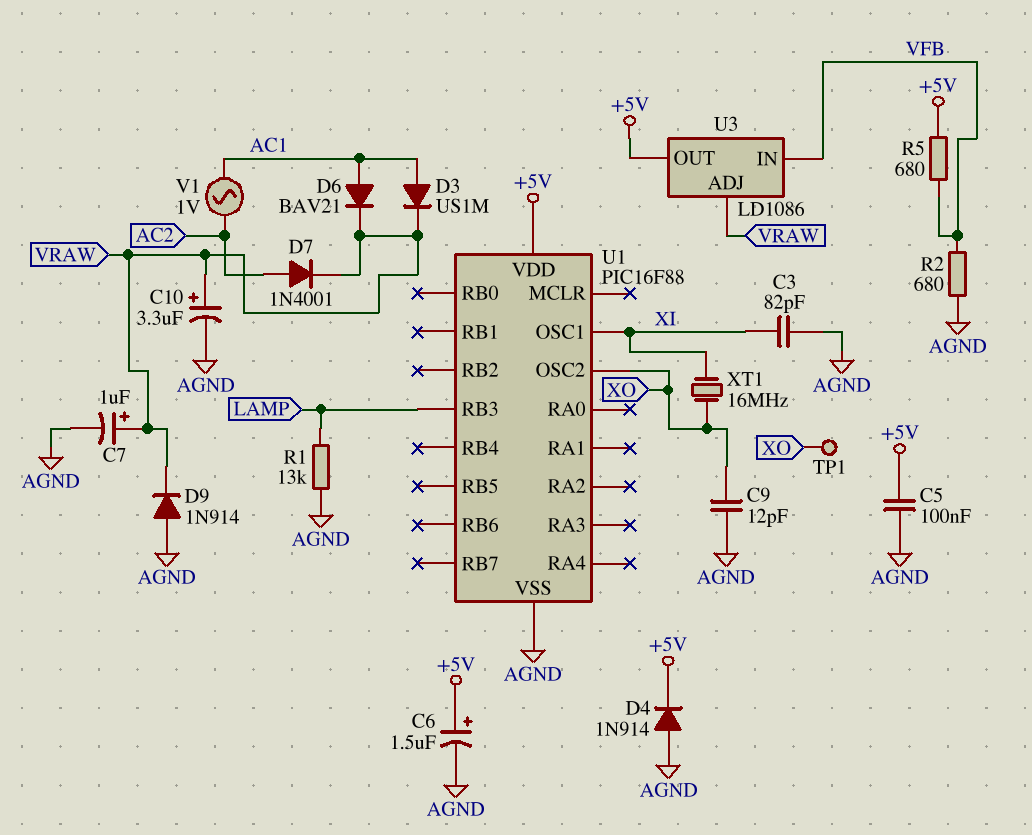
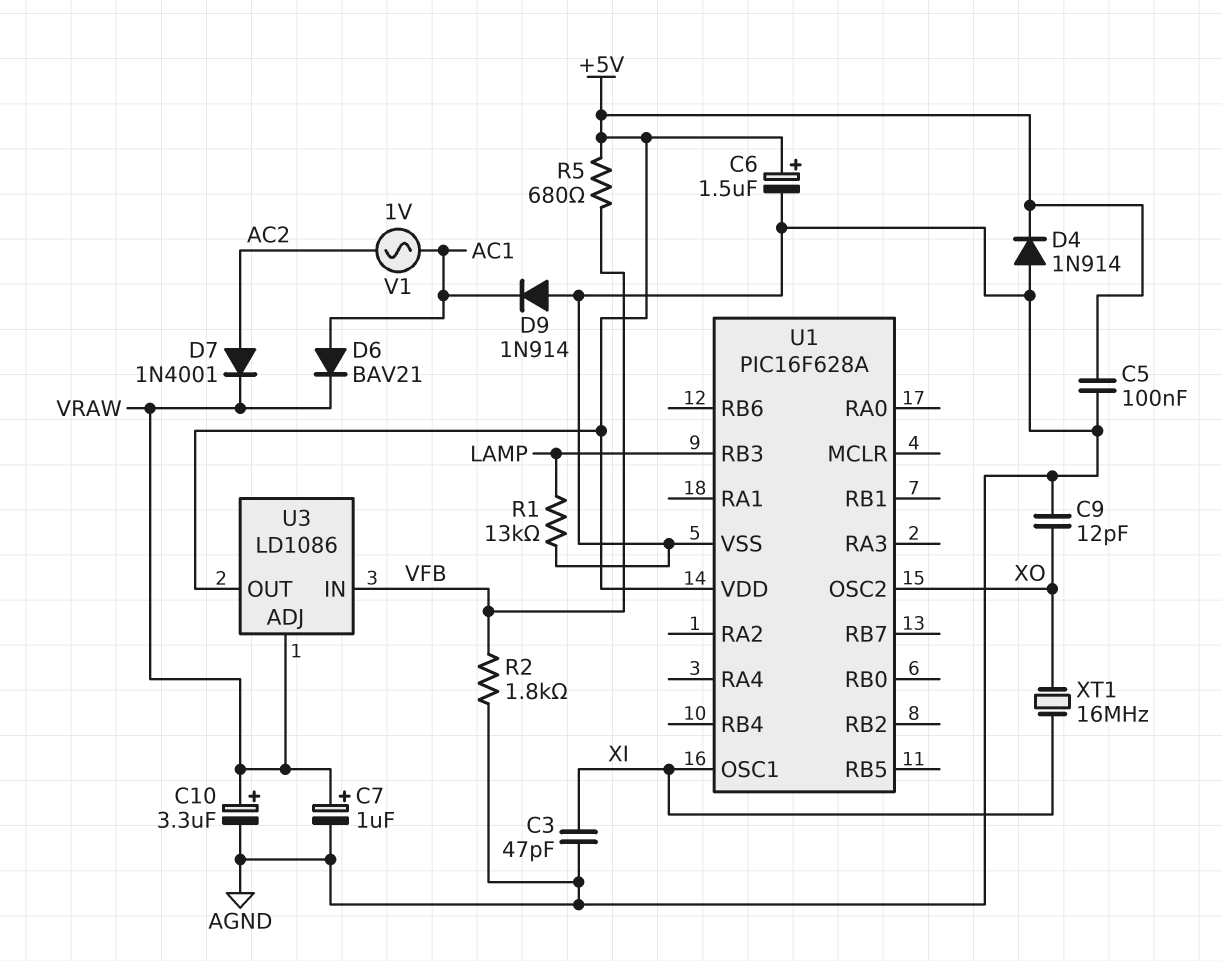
C3: 82pF (AGND, XI) -> 47pF (AGND, XI)
D3: diode US1M (A AC1, K VRAW) -> none
D9: diode 1N914 (A AGND, K VRAW) -> diode 1N914 (A AGND, K AC1)
R2: 680 (AGND, VFB) -> 1.8k (AGND, VFB)
TP1: test point (XO) -> none
U1: PIC16F88 -> PIC16F628A

